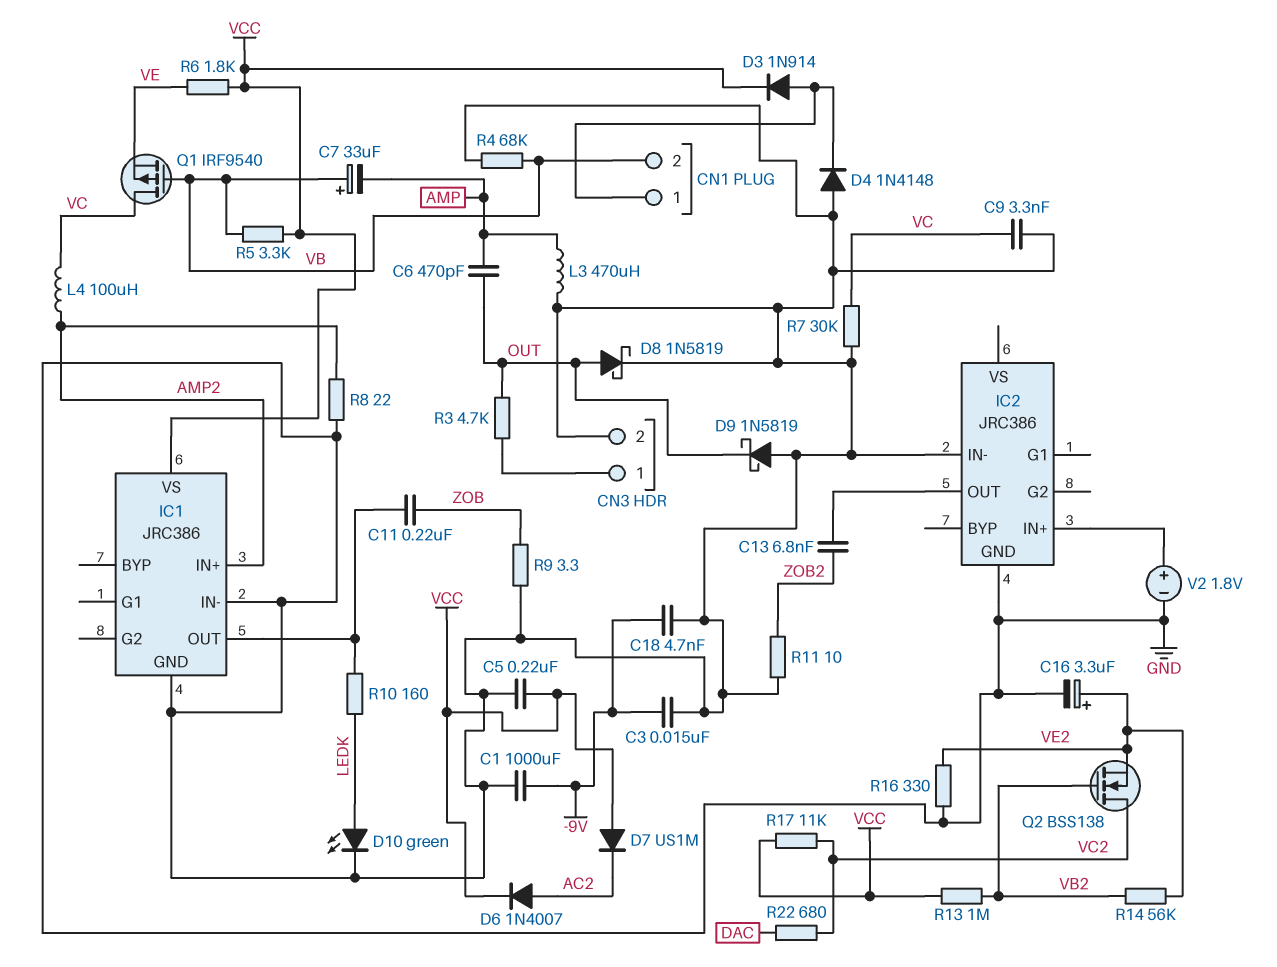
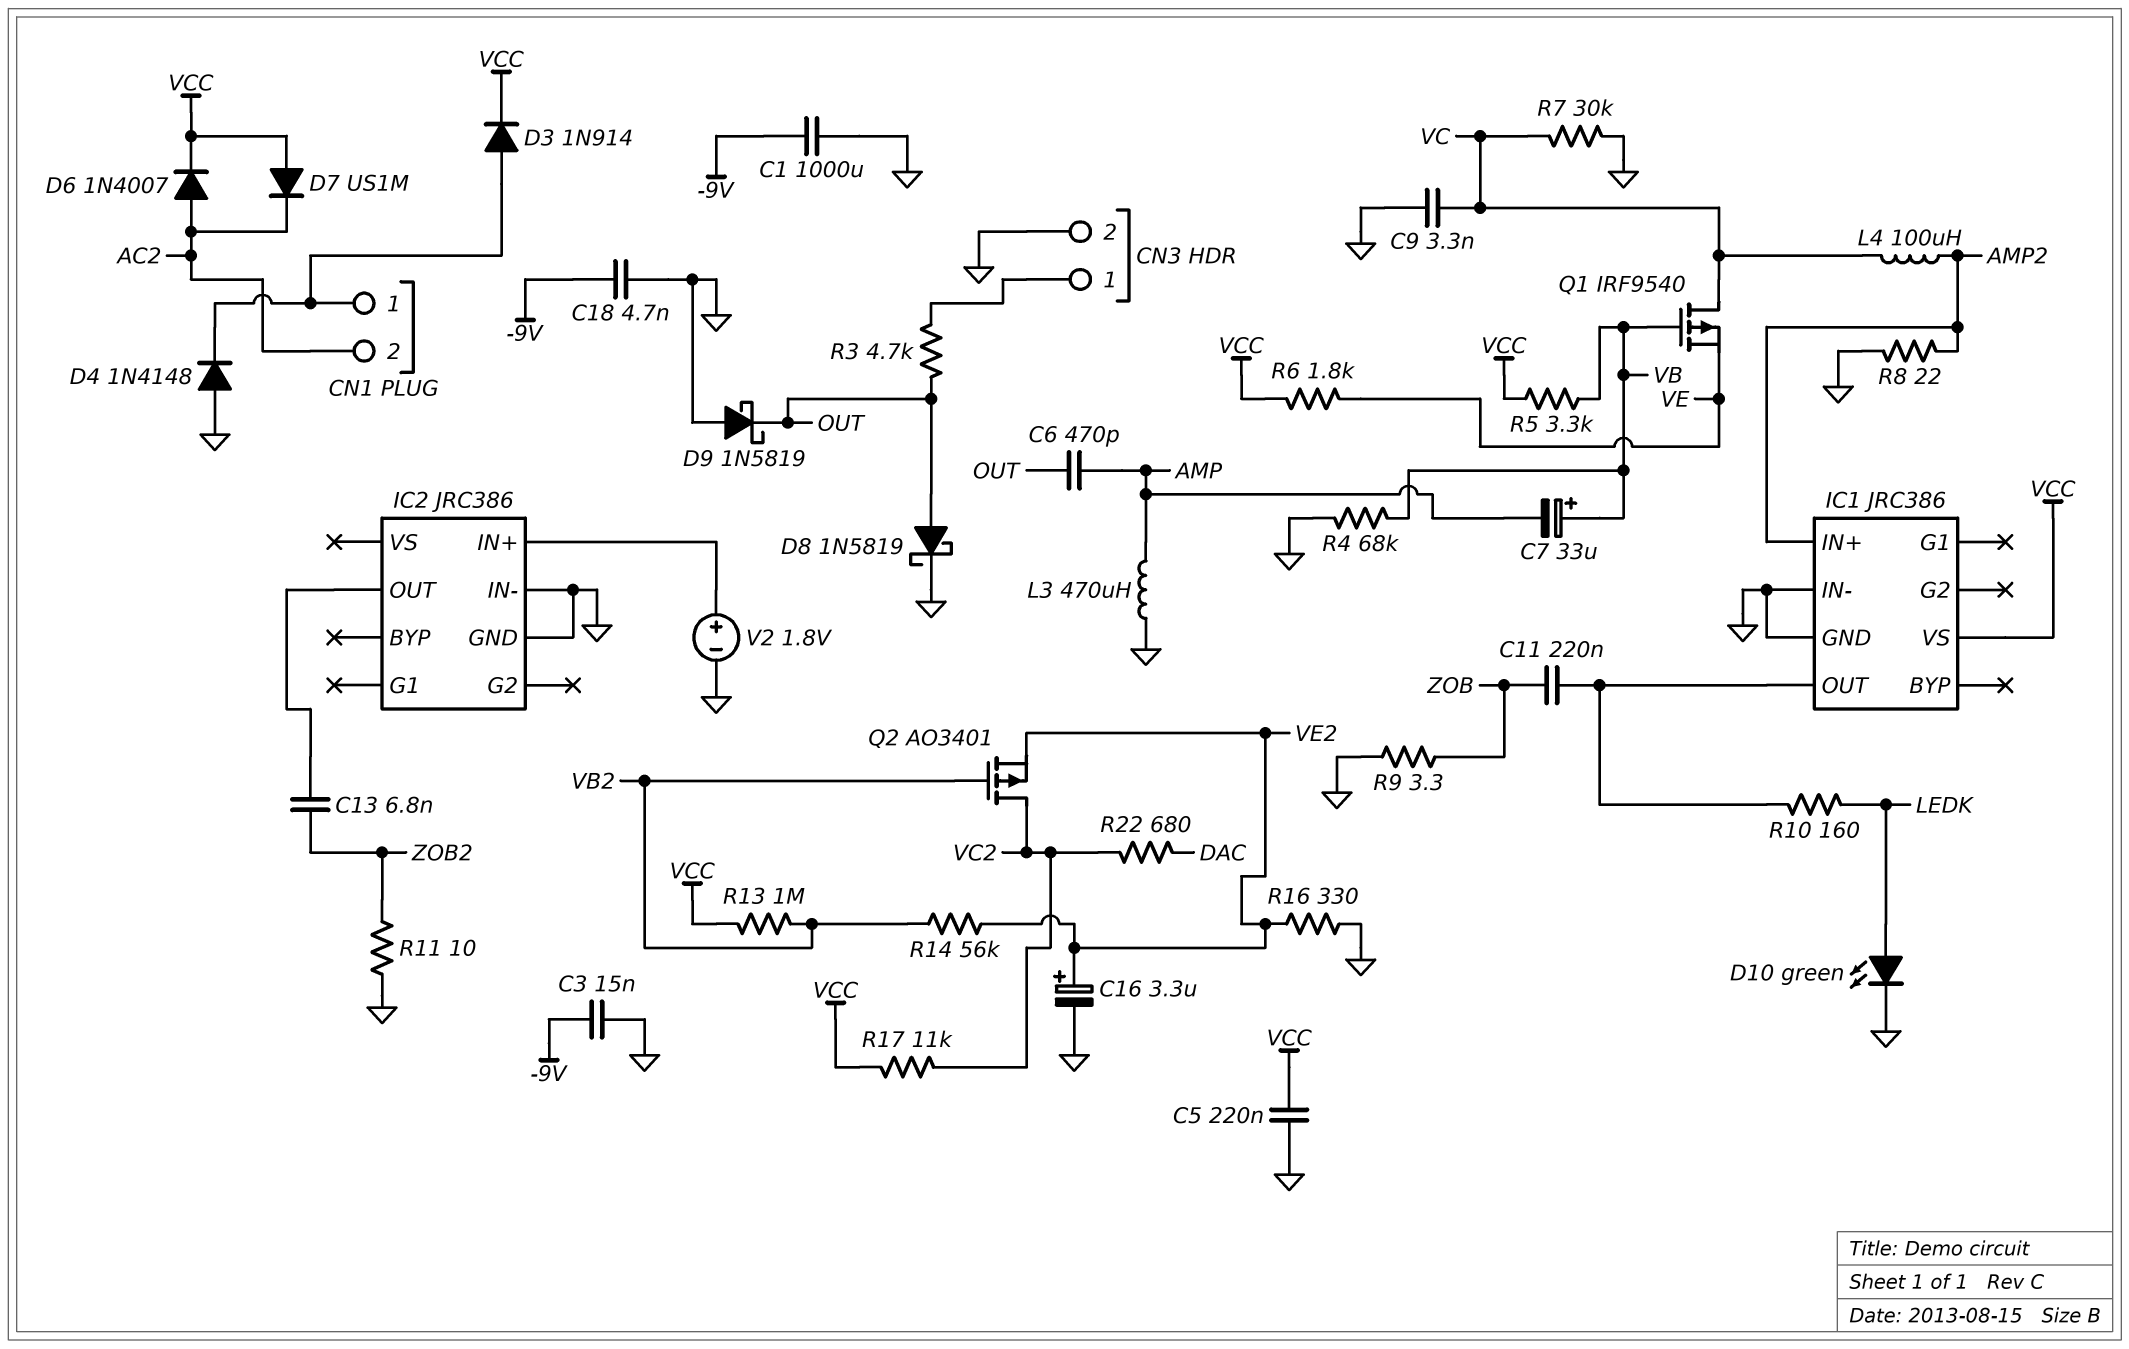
CN1 pin 2: VB -> AC2
Q2: NMOS BSS138 (G VB2, D VC2, S VE2) -> PMOS AO3401 (G VB2, D VC2, S VE2)

